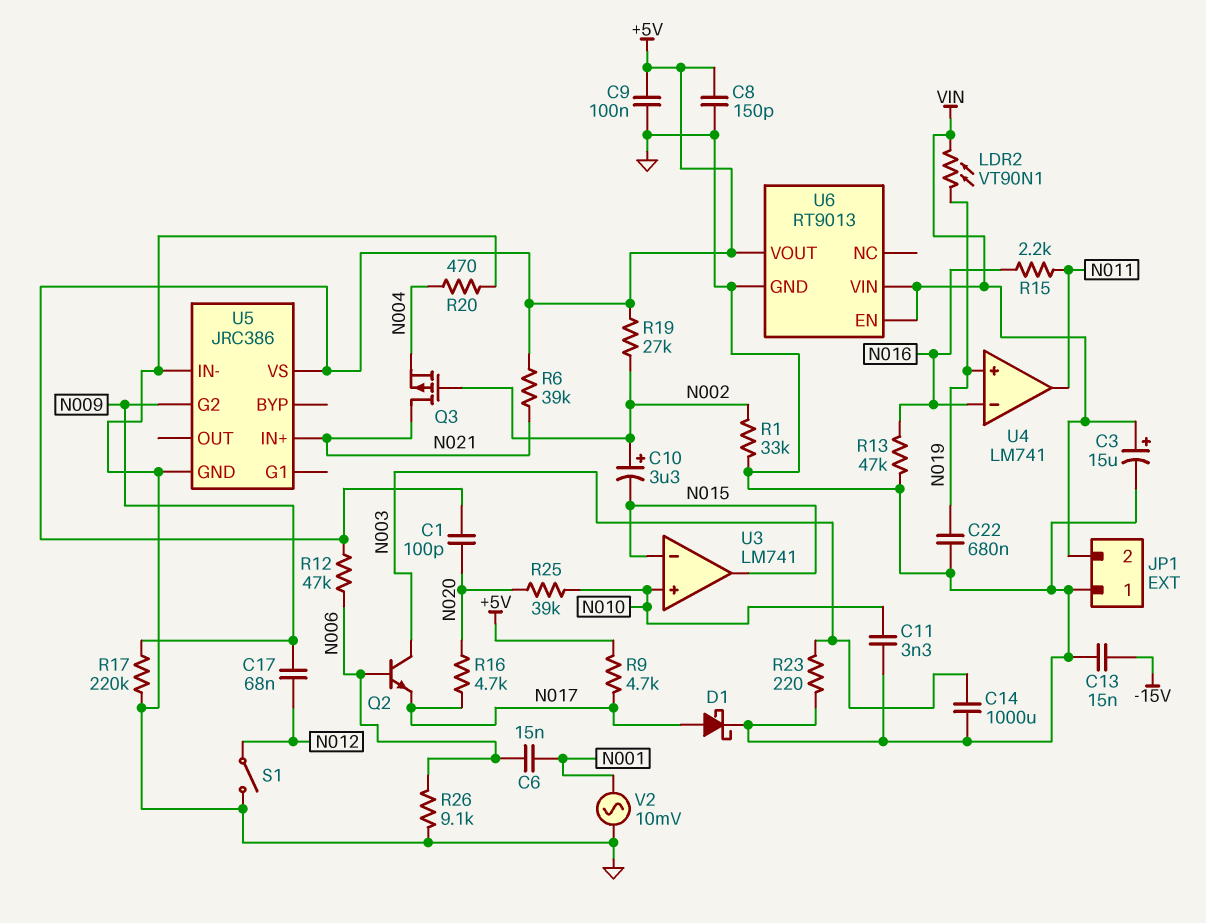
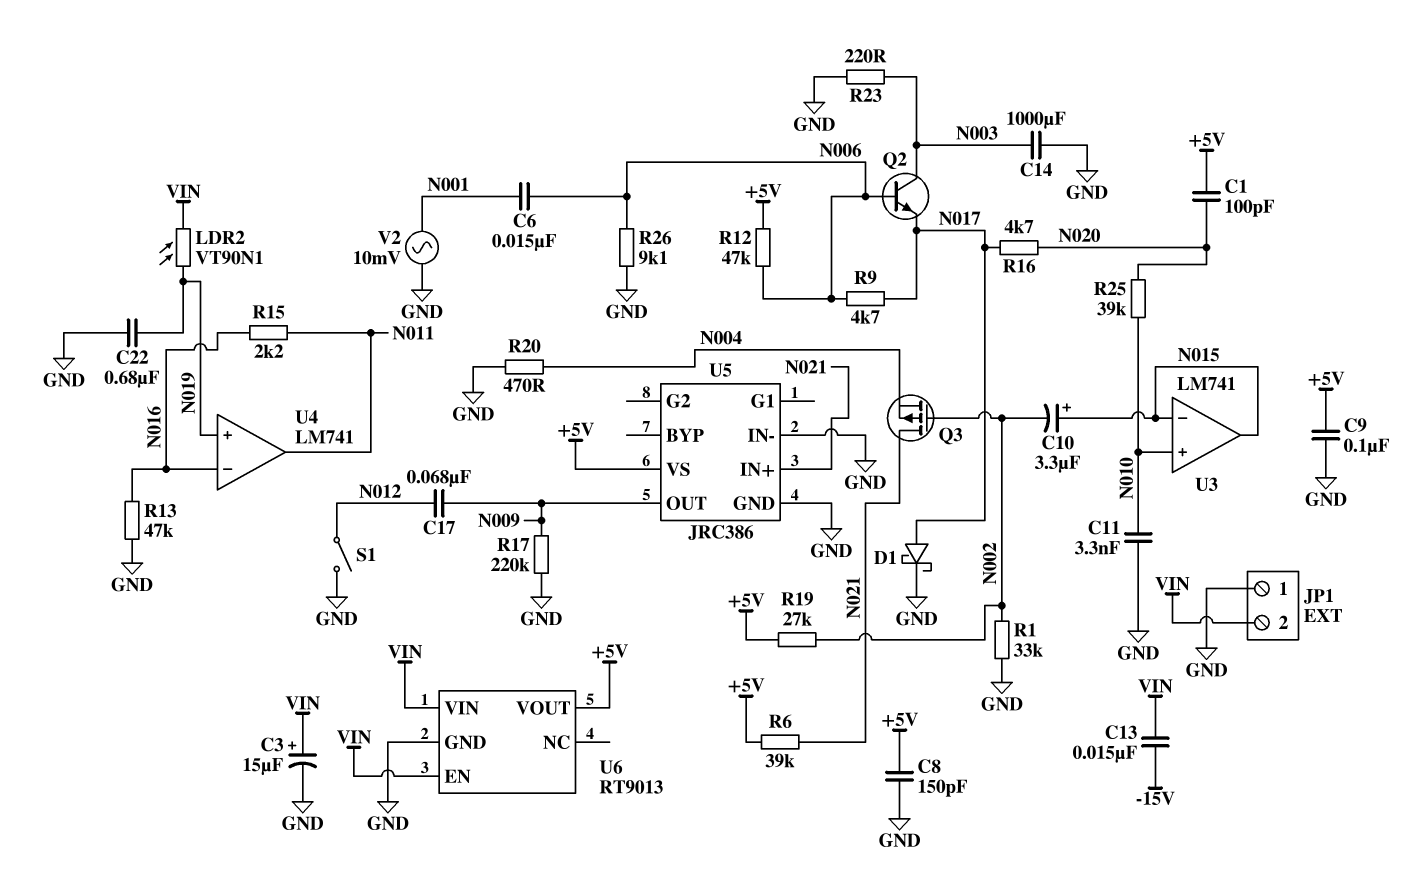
C10: 3.3uF (plus N002, minus N015) -> 3.3uF (plus N015, minus N002)
C13: 15nF (-15V, GND) -> 15nF (-15V, VIN)
R9: 4.7k (+5V, N017) -> 4.7k (N006, N017)
U5 pin G2: N009 -> none
U5 pin OUT: none -> N009

